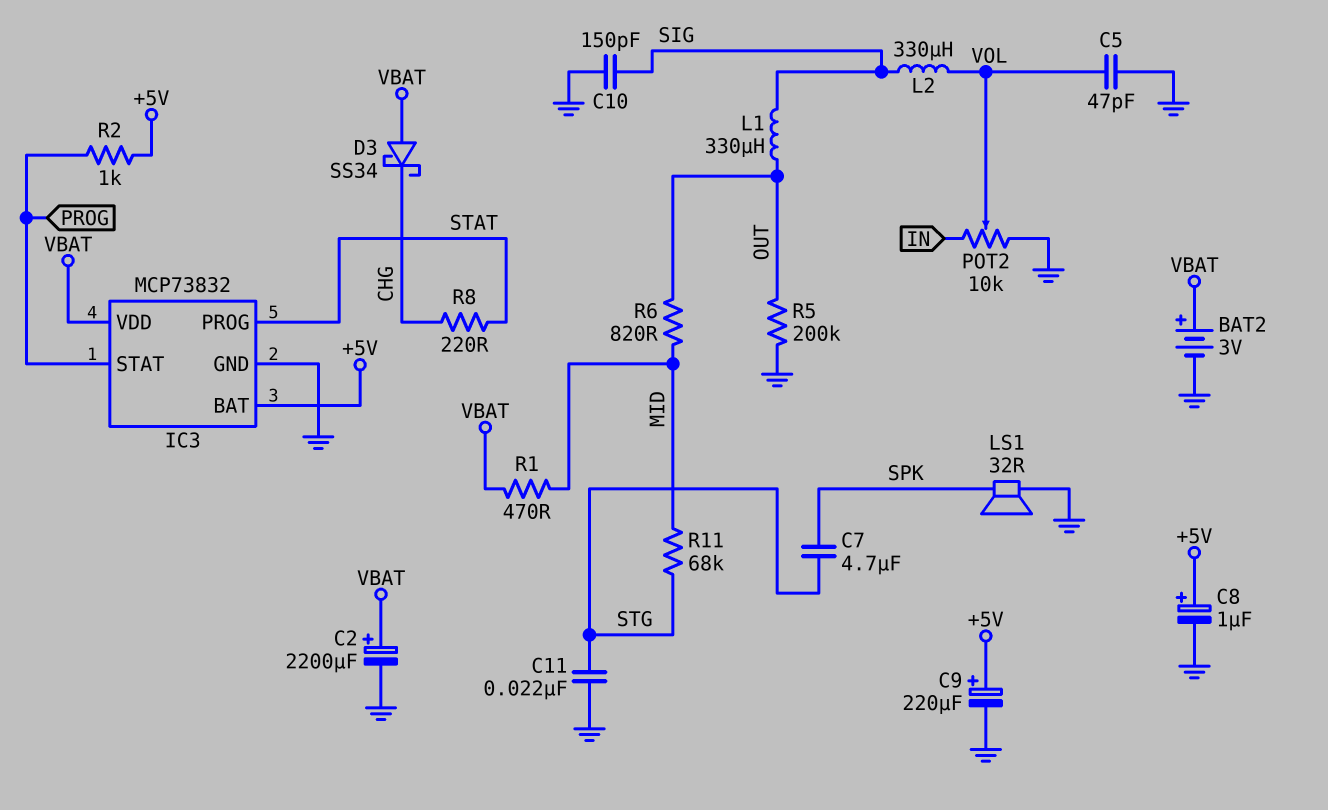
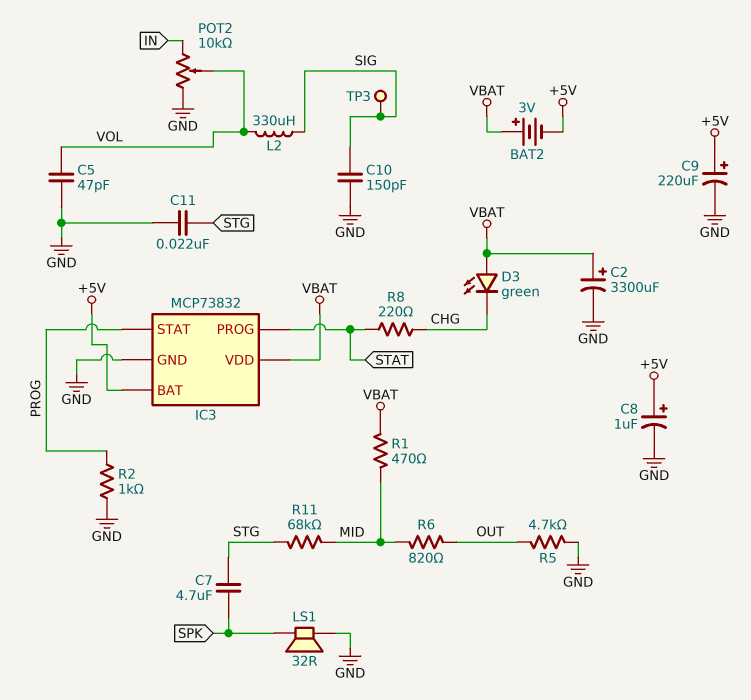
BAT2: 3V (plus VBAT, minus GND) -> 3V (plus VBAT, minus +5V)
C2: 2200uF (plus VBAT, minus GND) -> 3300uF (plus VBAT, minus GND)
D3: schottky SS34 (A VBAT, K CHG) -> LED green (A VBAT, K CHG)
L1: 330uH (OUT, SIG) -> none
R2: 1k (+5V, PROG) -> 1k (GND, PROG)
R5: 200k (GND, OUT) -> 4.7k (GND, OUT)
TP3: none -> test point (SIG)

